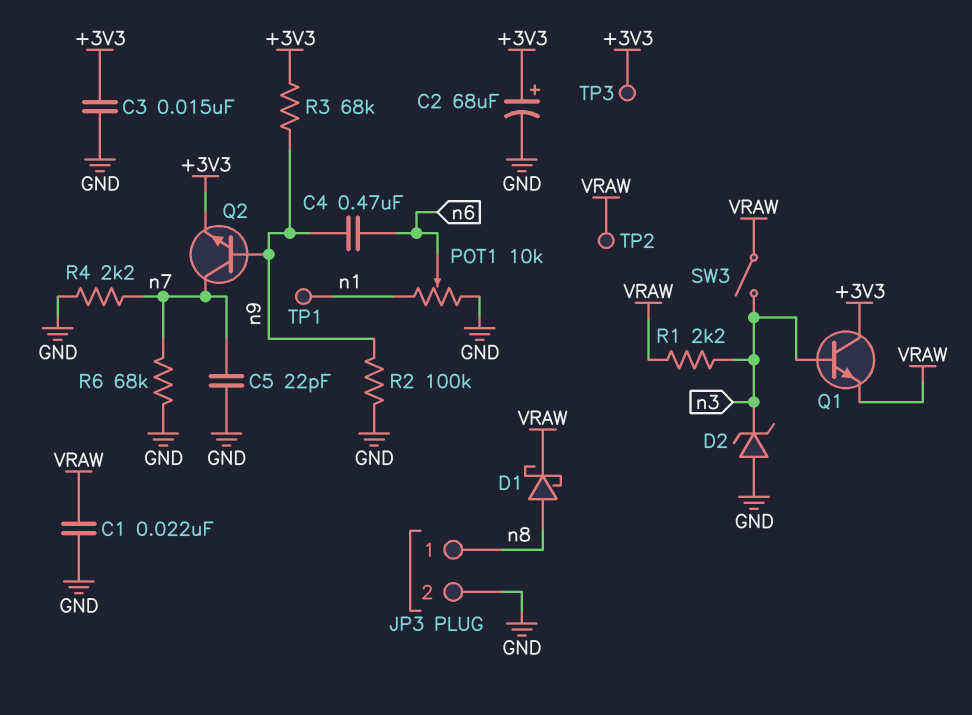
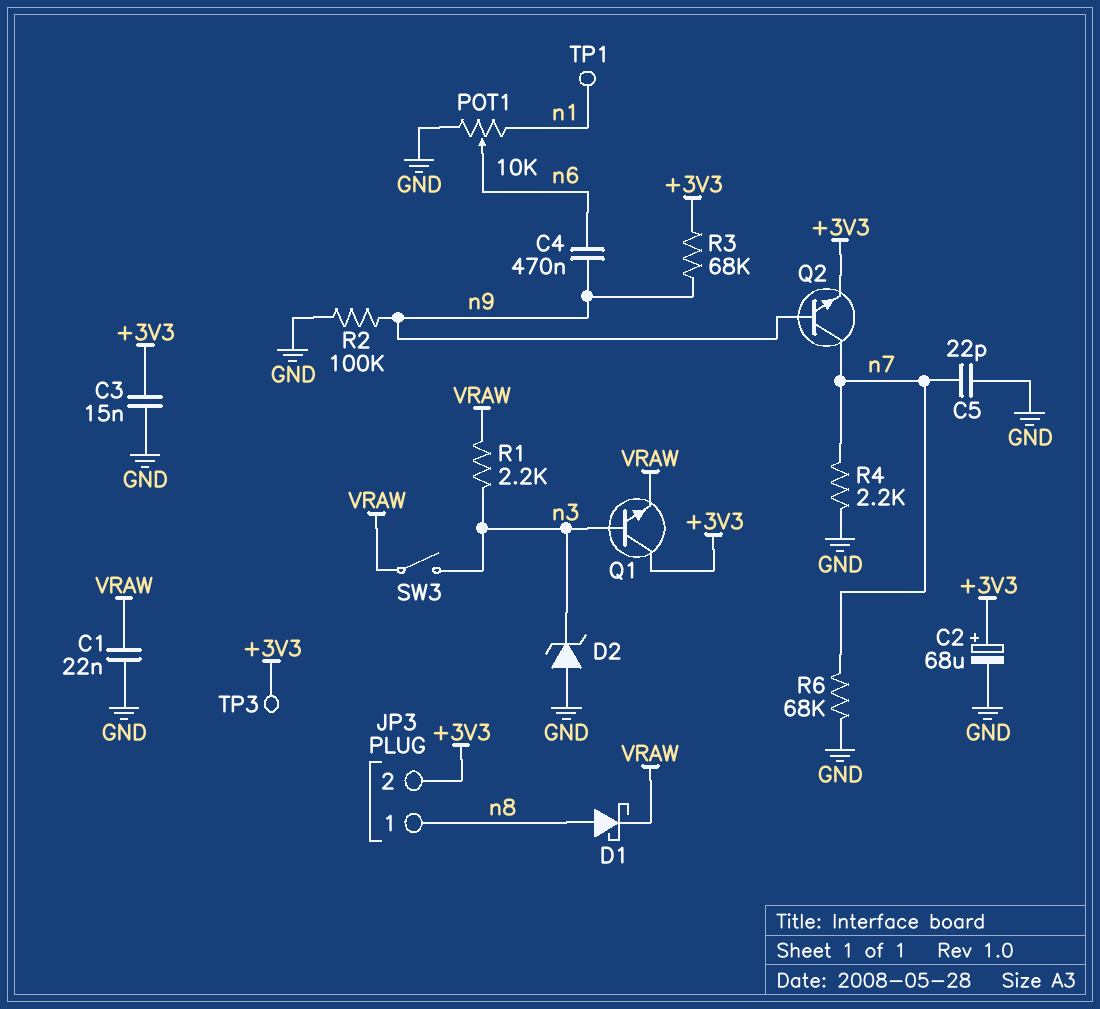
JP3 pin 2: GND -> +3V3
TP2: test point (VRAW) -> none

